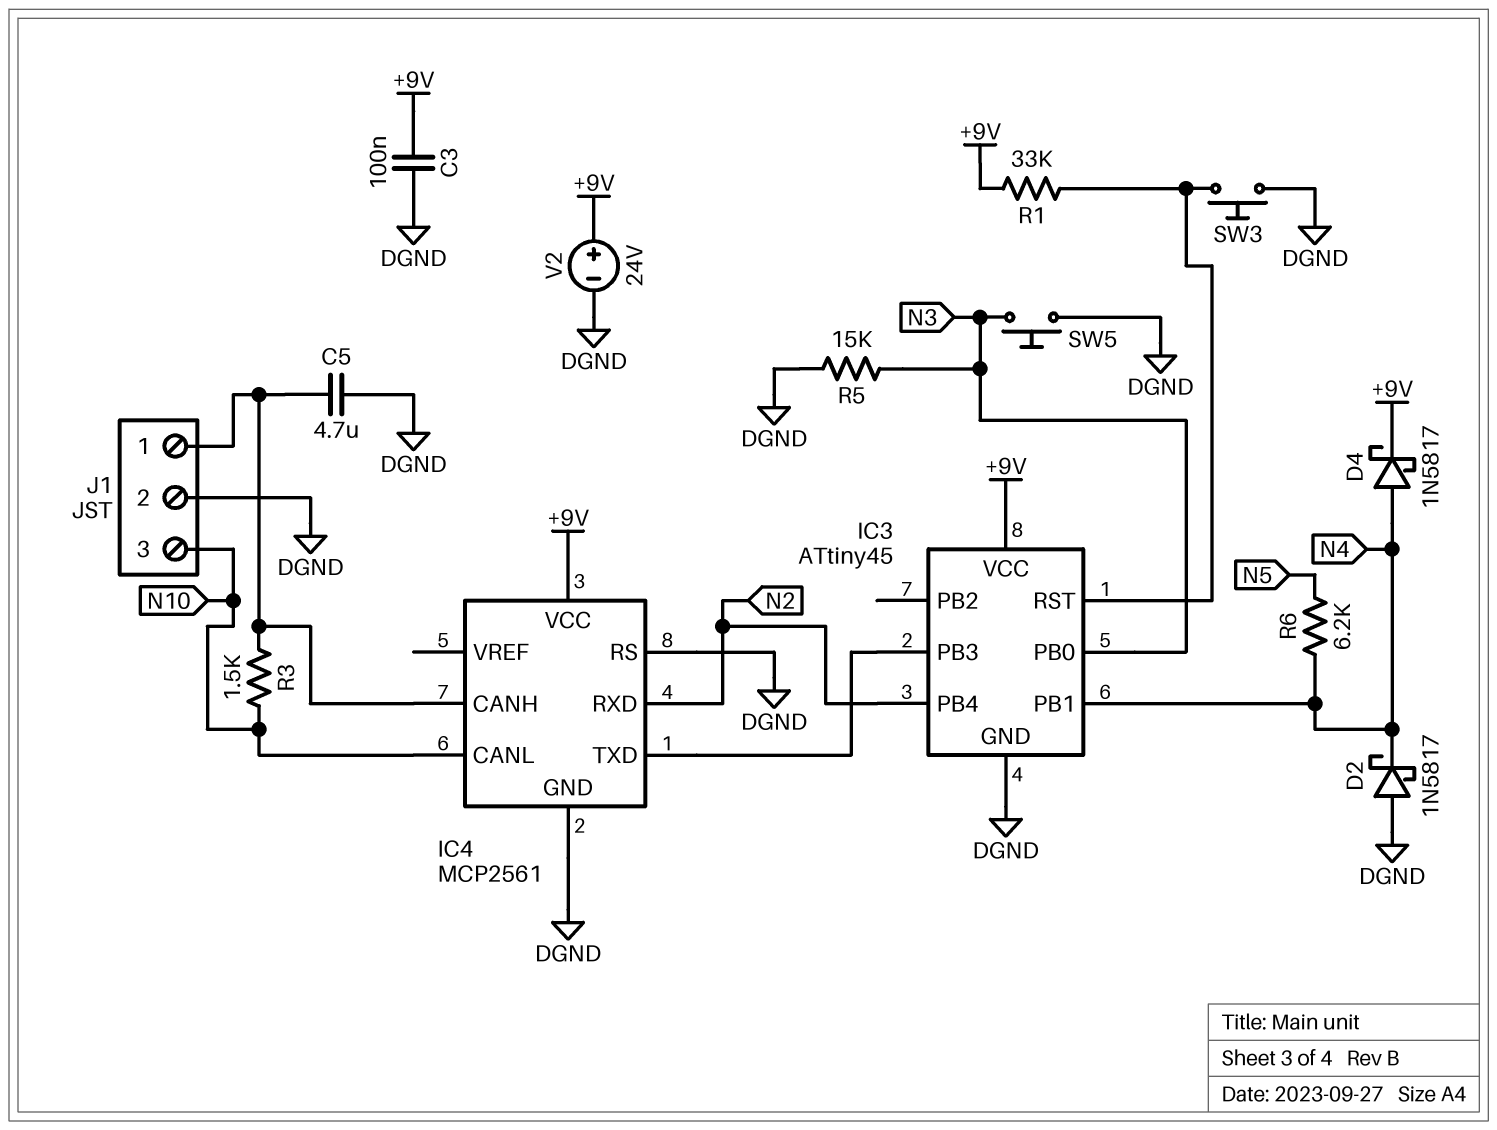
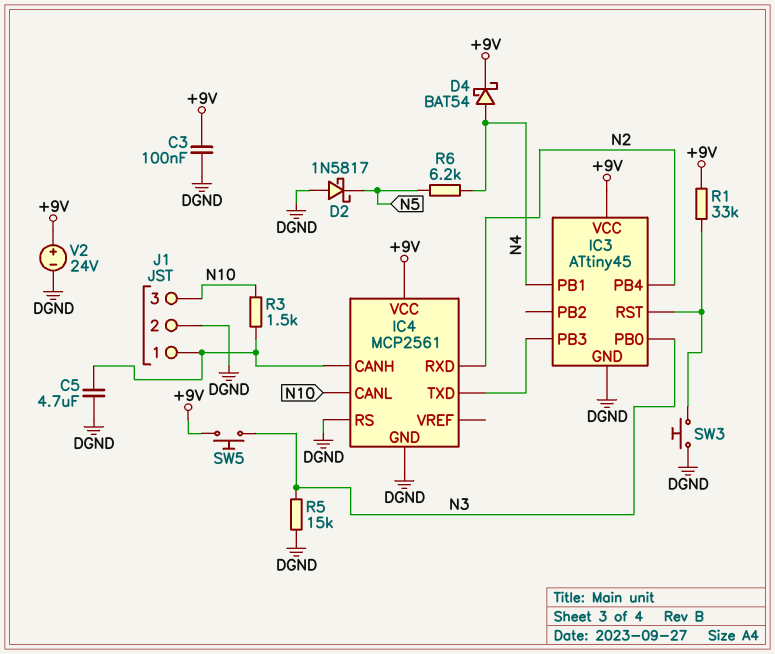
D2: schottky 1N5817 (A DGND, K N4) -> schottky 1N5817 (A DGND, K N5)
D4: schottky 1N5817 (A N4, K +9V) -> schottky BAT54 (A N4, K +9V)
SW5: button (DGND, N3) -> button (+9V, N3)

